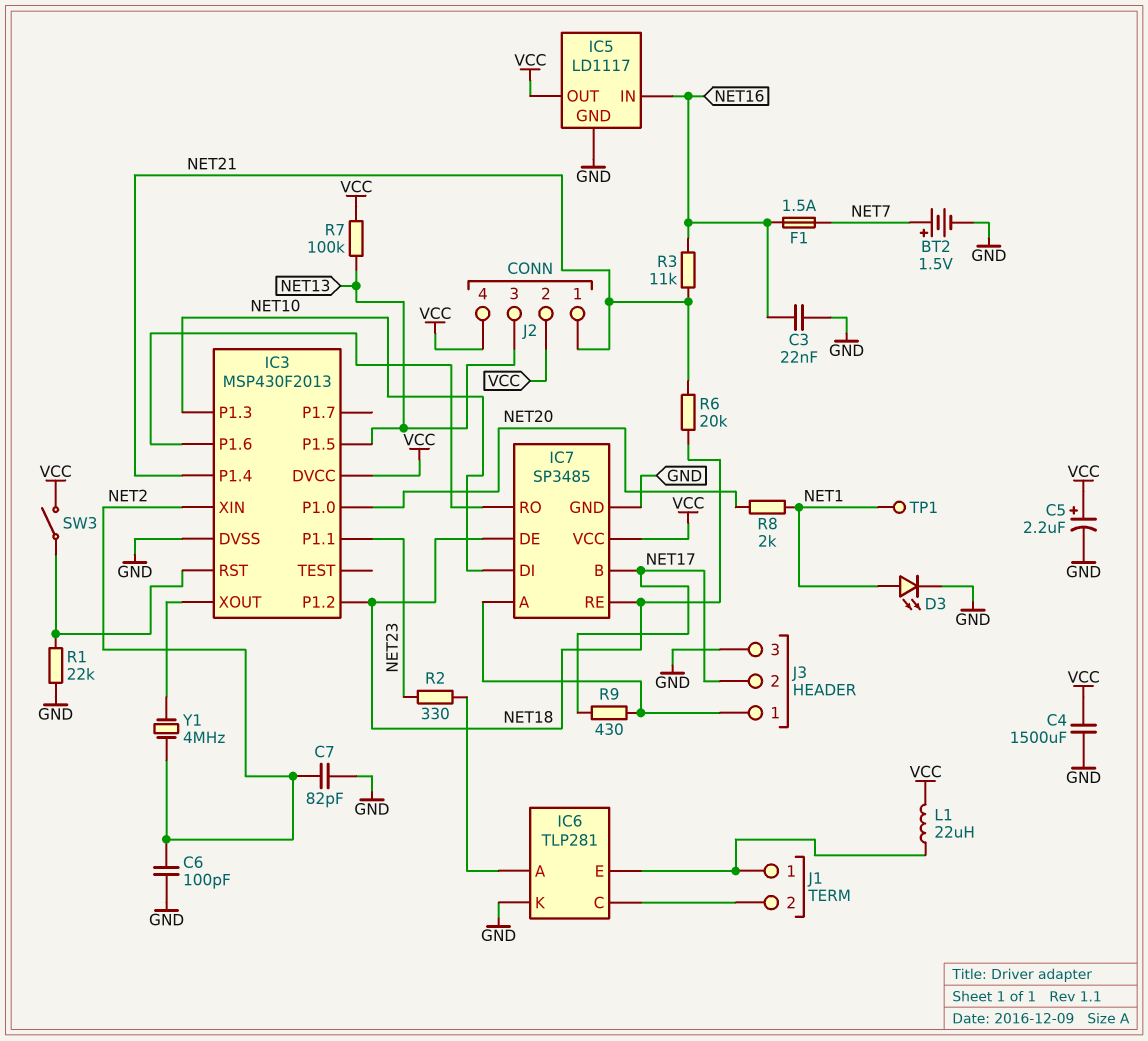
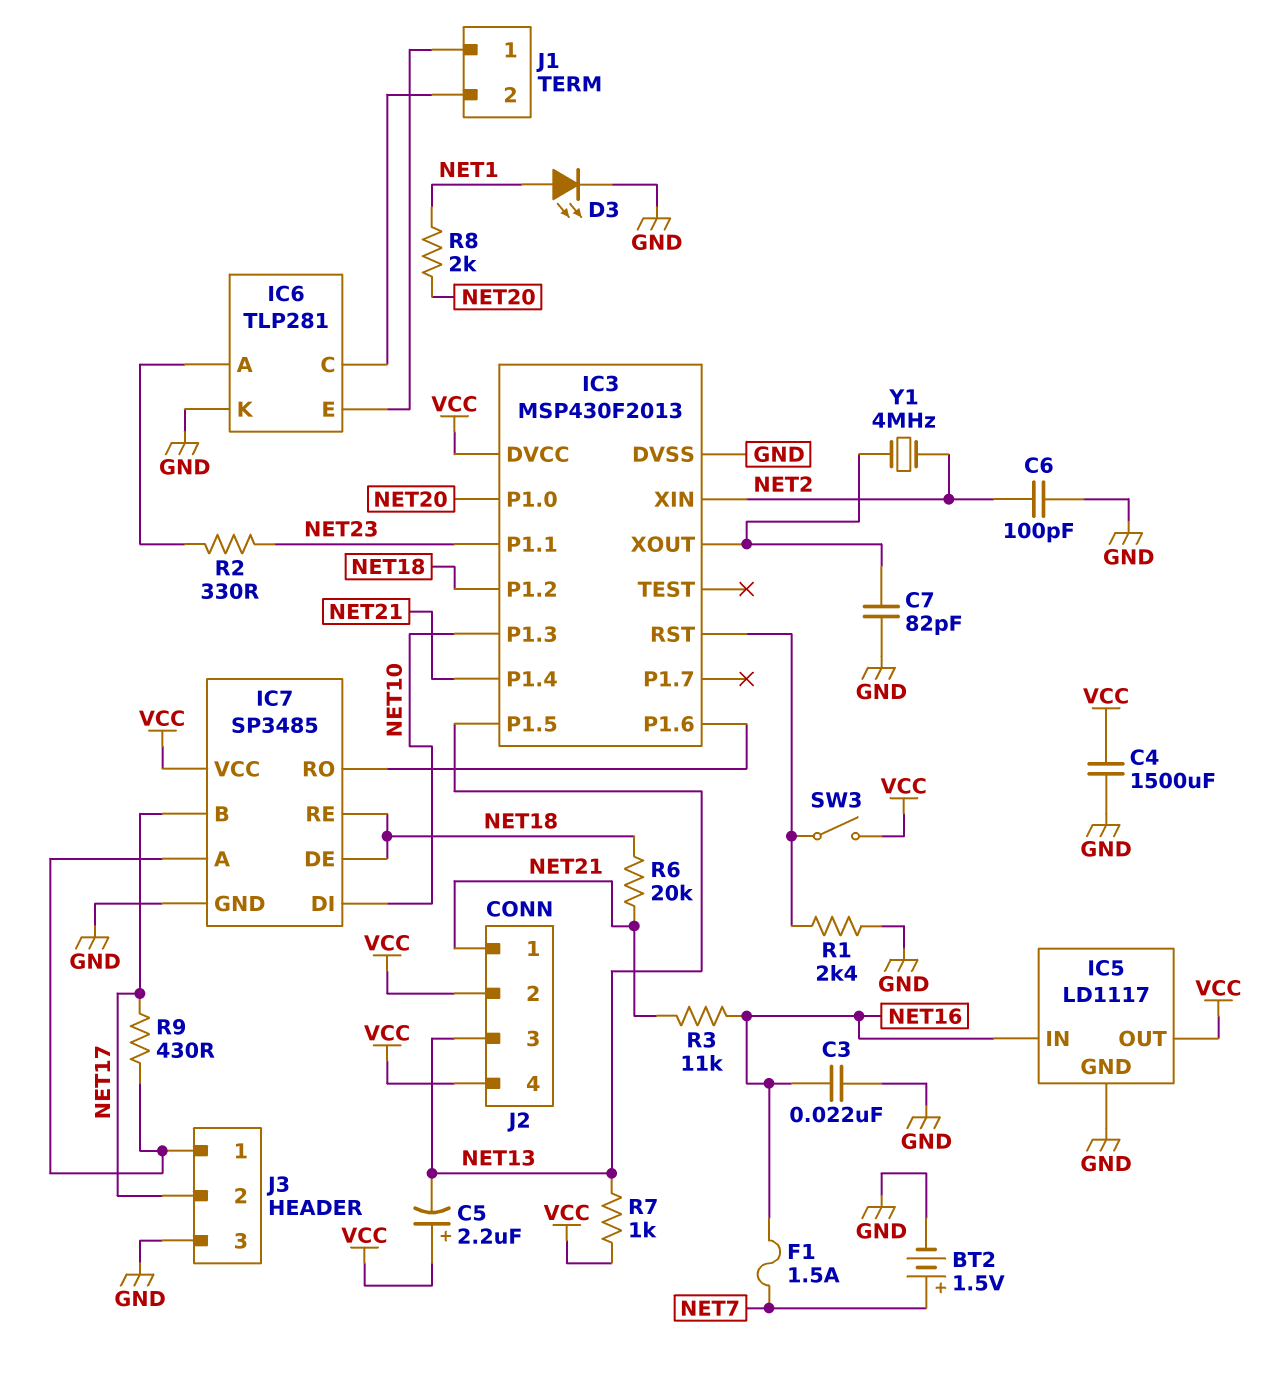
C5: 2.2uF (plus VCC, minus GND) -> 2.2uF (plus VCC, minus NET13)
C7: 82pF (GND, NET2) -> 82pF (GND, IC3/XOUT)
L1: 22uH (IC6/E, VCC) -> none
R1: 22k (GND, IC3/RST) -> 2.4k (GND, IC3/RST)
R7: 100k (NET13, VCC) -> 1k (NET13, VCC)
TP1: test point (NET1) -> none

